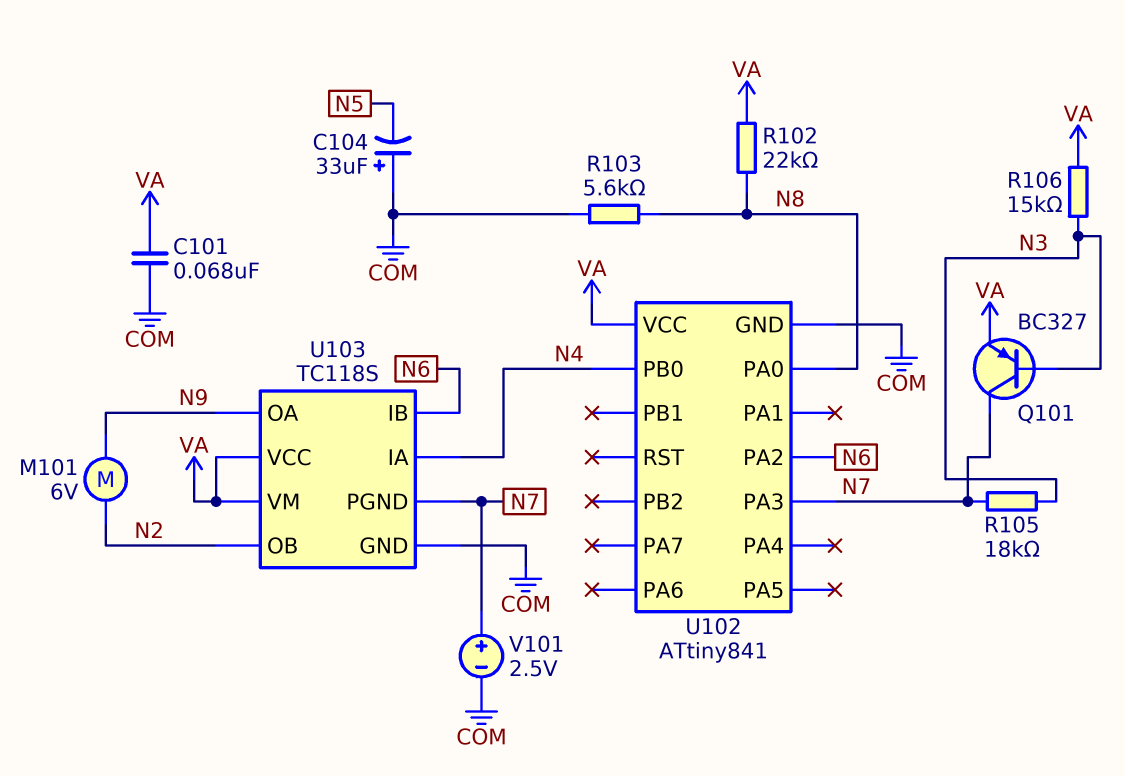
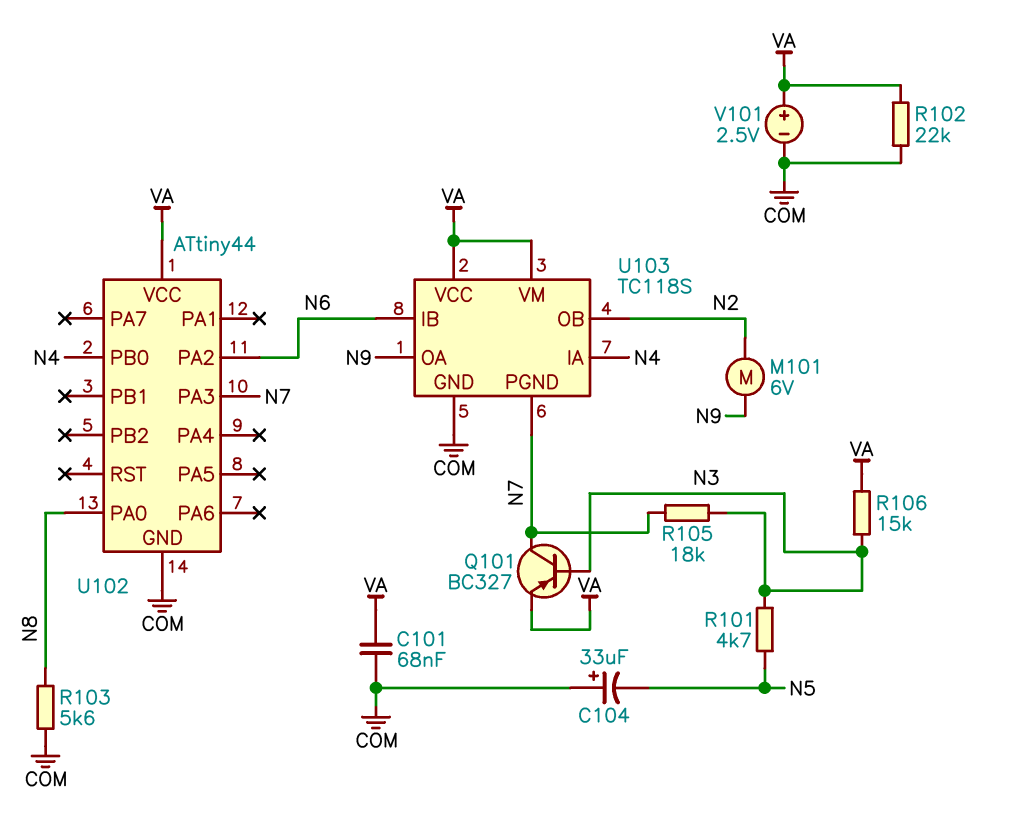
R101: none -> 4.7k (N3, N5)
R102: 22k (N8, VA) -> 22k (COM, VA)
U102: ATtiny841 -> ATtiny44
V101: 2.5V (plus N7, minus COM) -> 2.5V (plus VA, minus COM)

